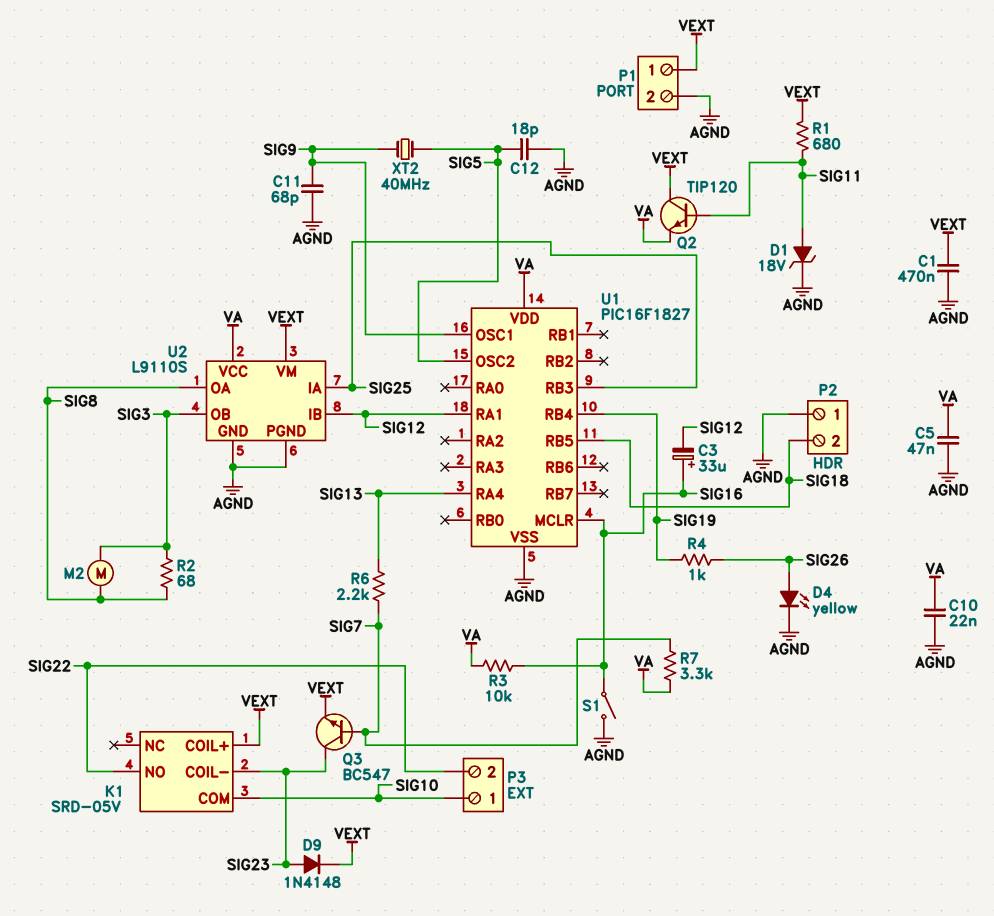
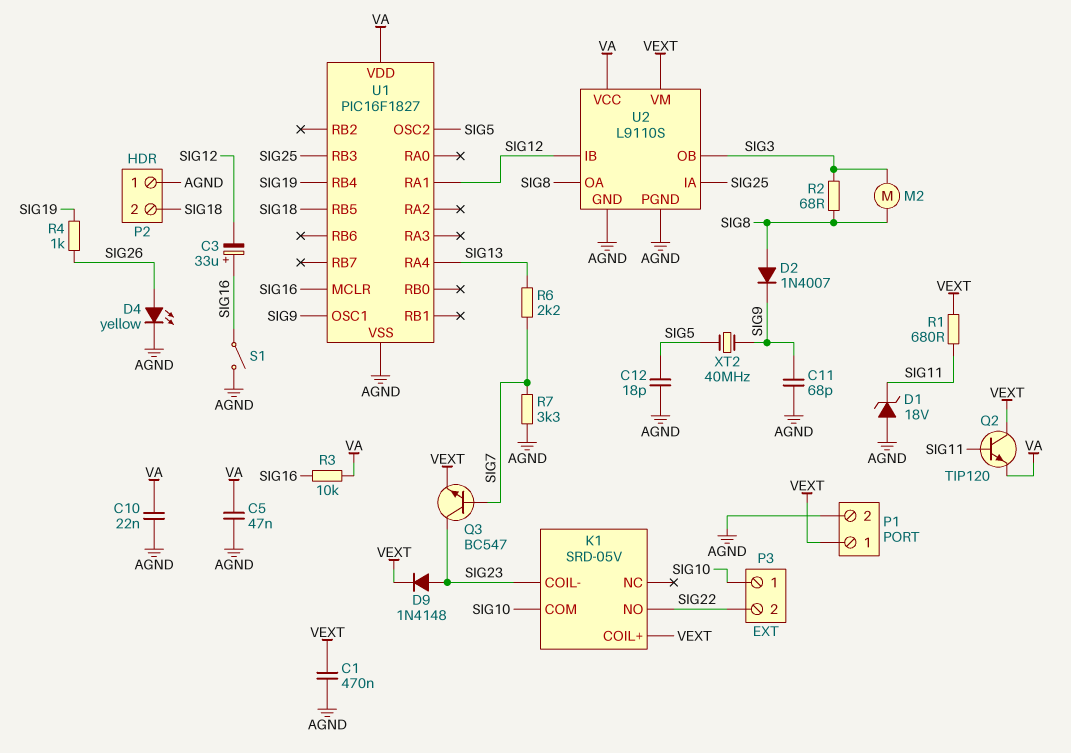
D1: zener 18V (A SIG11, K AGND) -> zener 18V (A AGND, K SIG11)
D2: none -> diode 1N4007 (A SIG8, K SIG9)
R7: 3.3k (SIG7, VA) -> 3.3k (AGND, SIG7)

